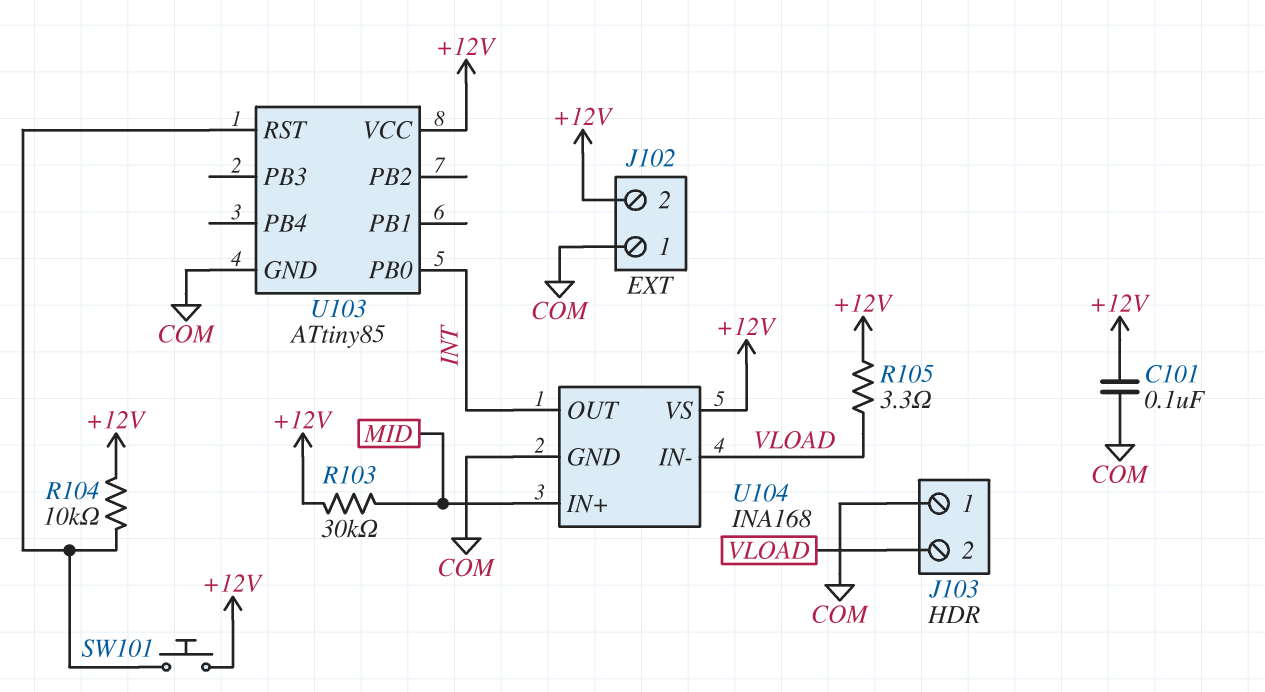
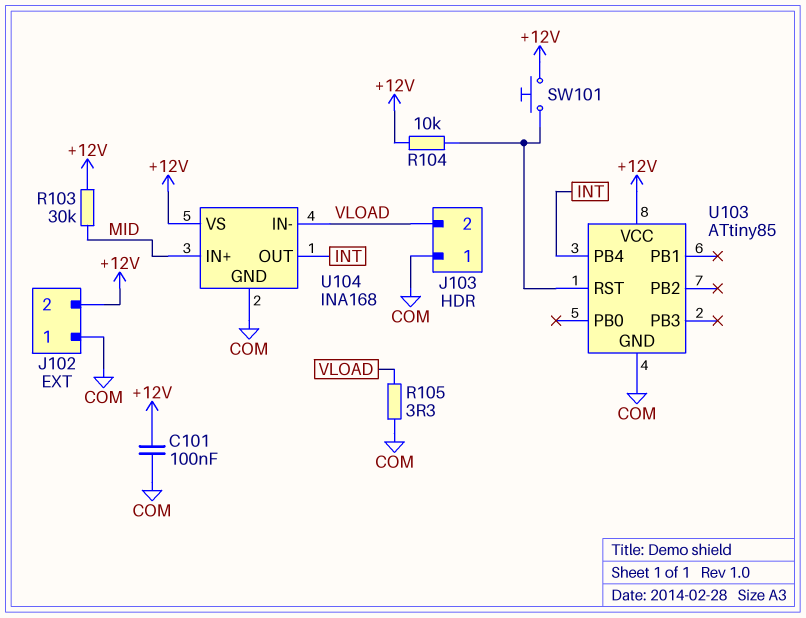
R105: 3.3 (+12V, VLOAD) -> 3.3 (COM, VLOAD)
U103 pin PB0: INT -> none
U103 pin PB4: none -> INT

